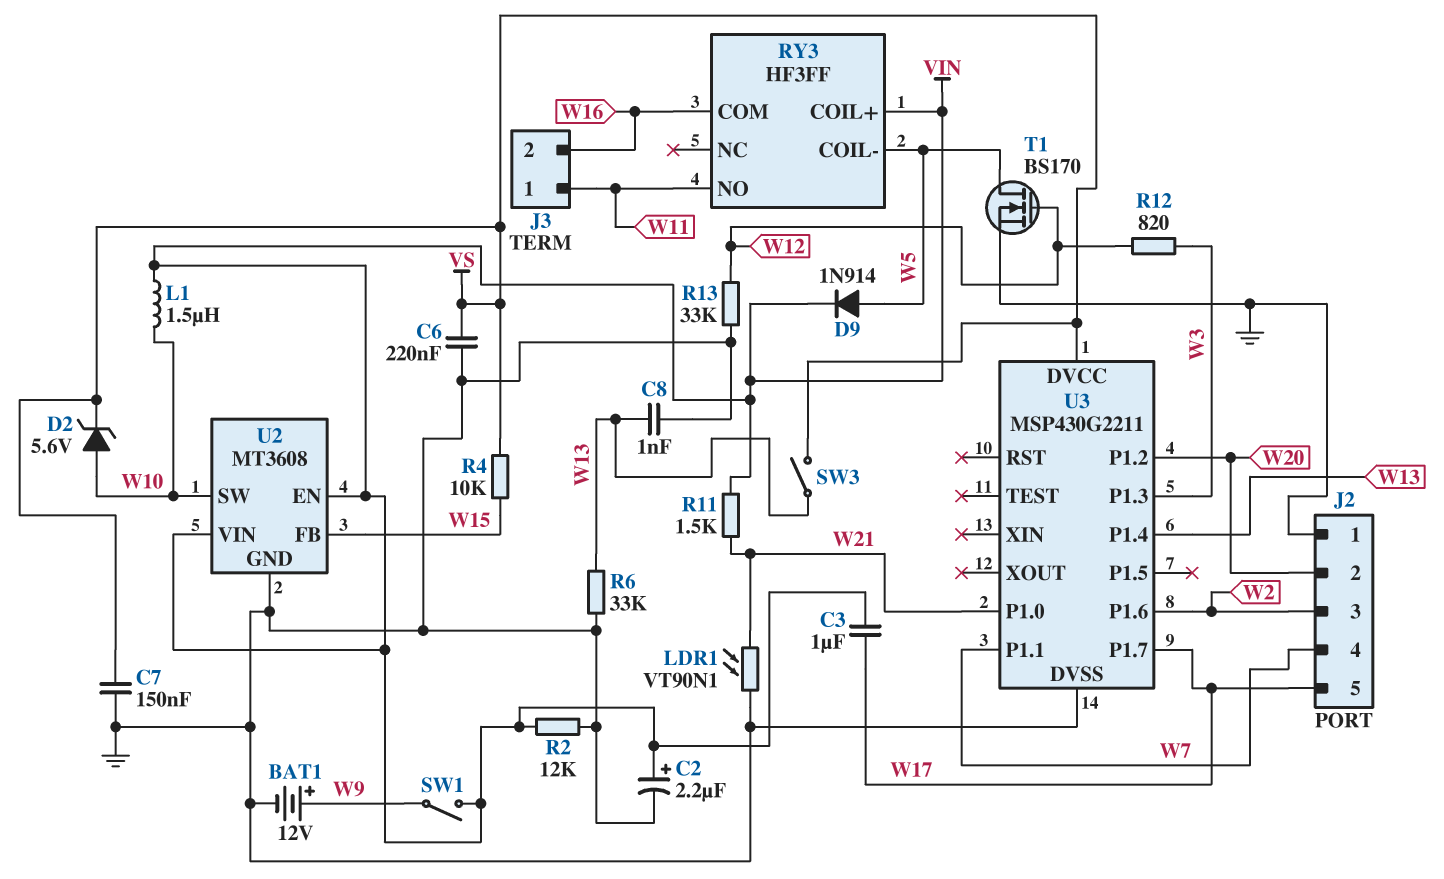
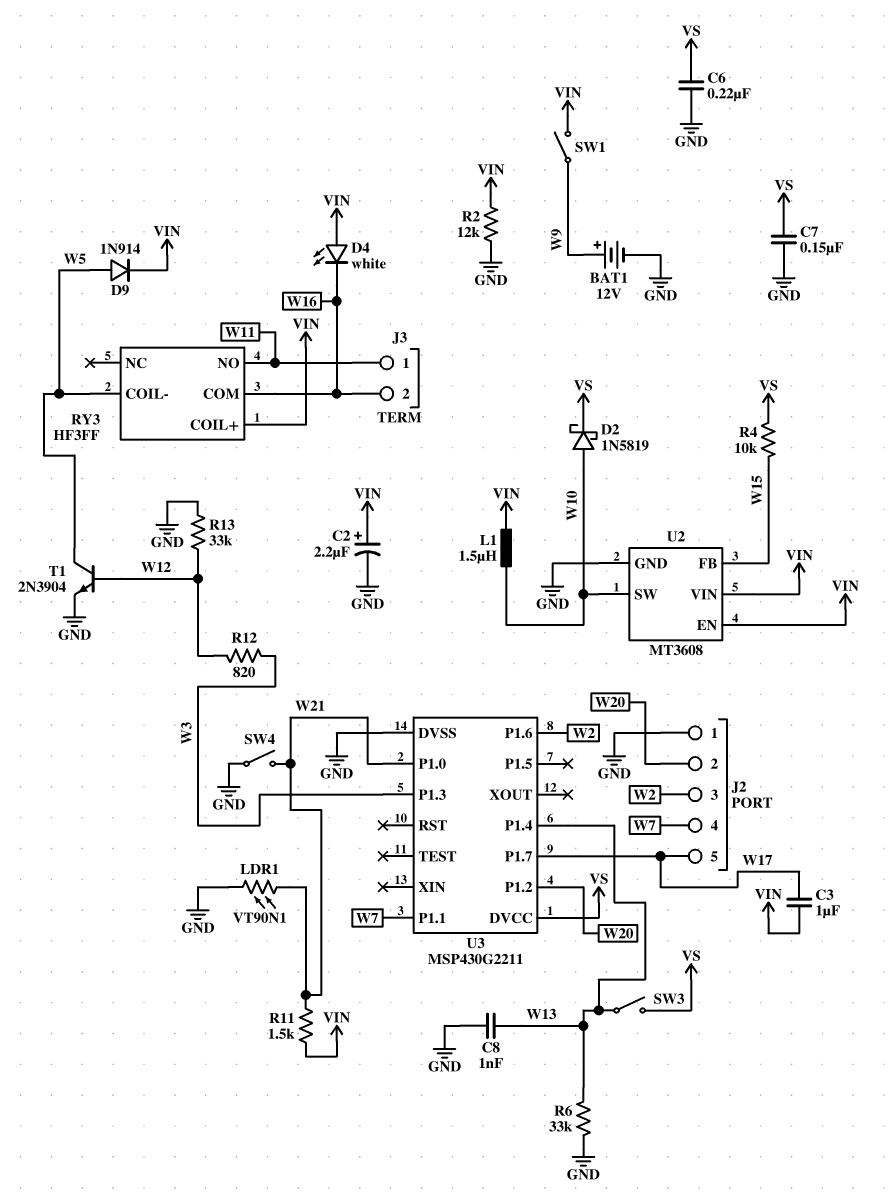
D2: zener 5.6V (A W10, K VS) -> schottky 1N5819 (A W10, K VS)
D4: none -> LED white (A VIN, K W16)
SW4: none -> switch (GND, W21)
T1: NMOS BS170 (G W12, D W5, S GND) -> NPN 2N3904 (B W12, C W5, E GND)

